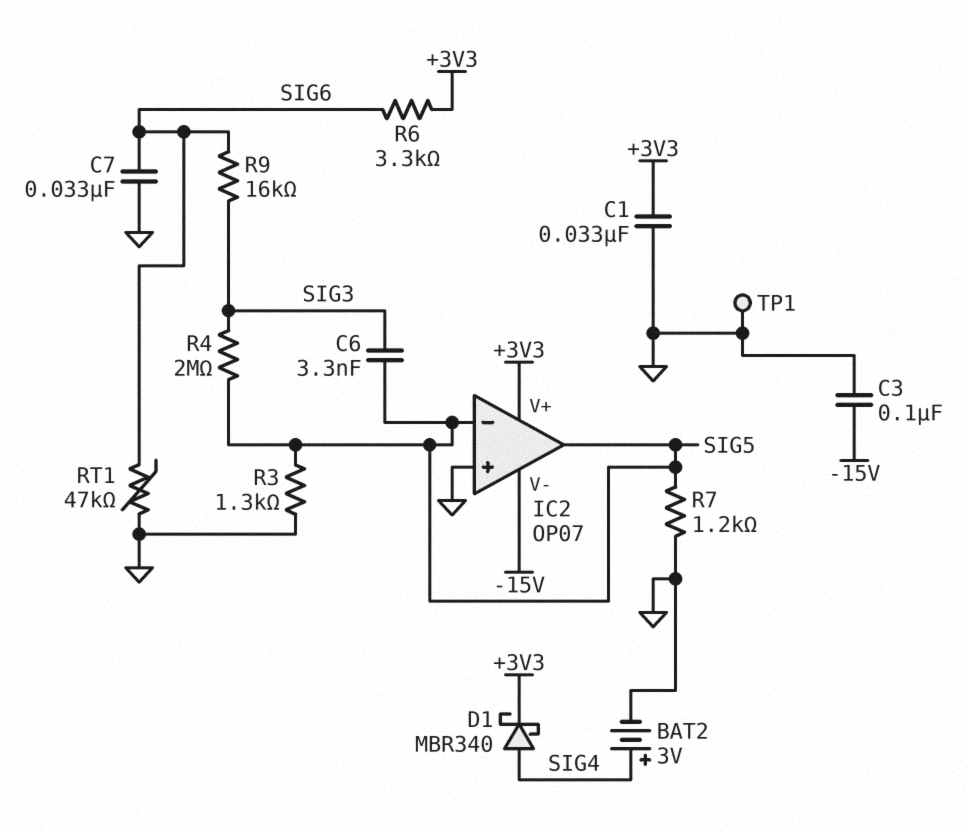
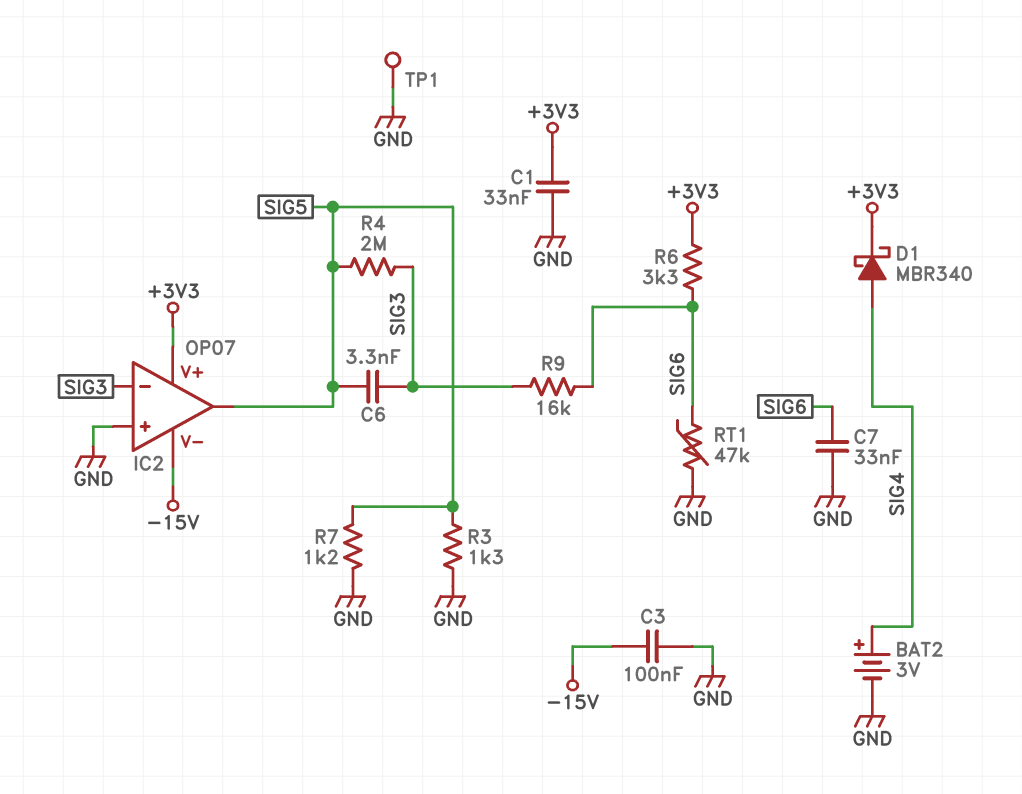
IC2 pin in-: SIG5 -> SIG3

